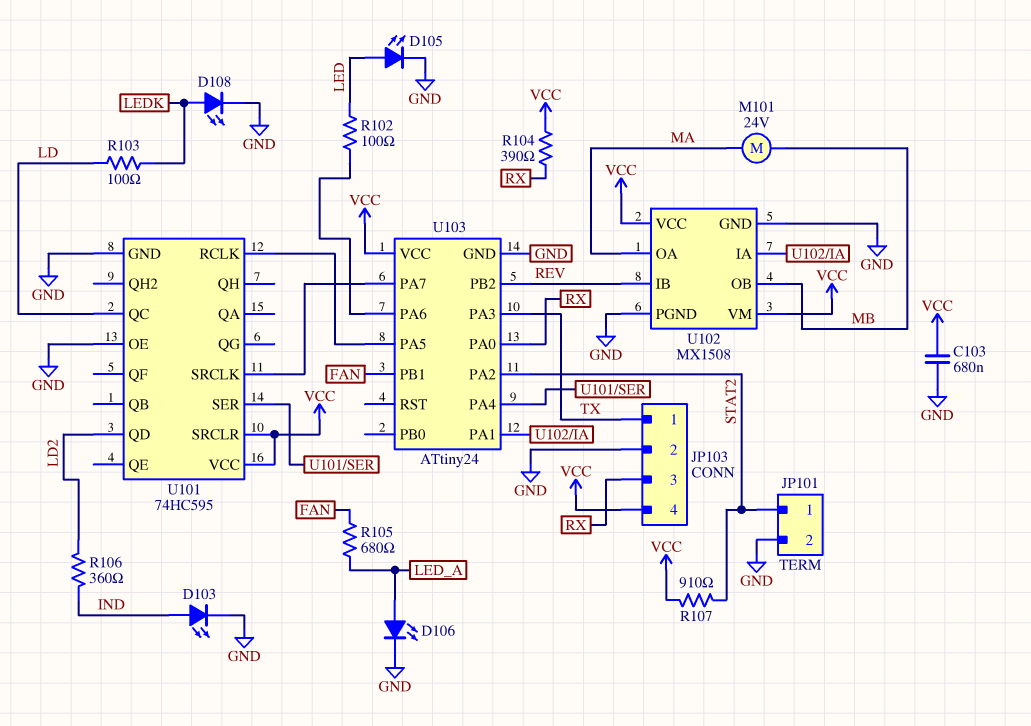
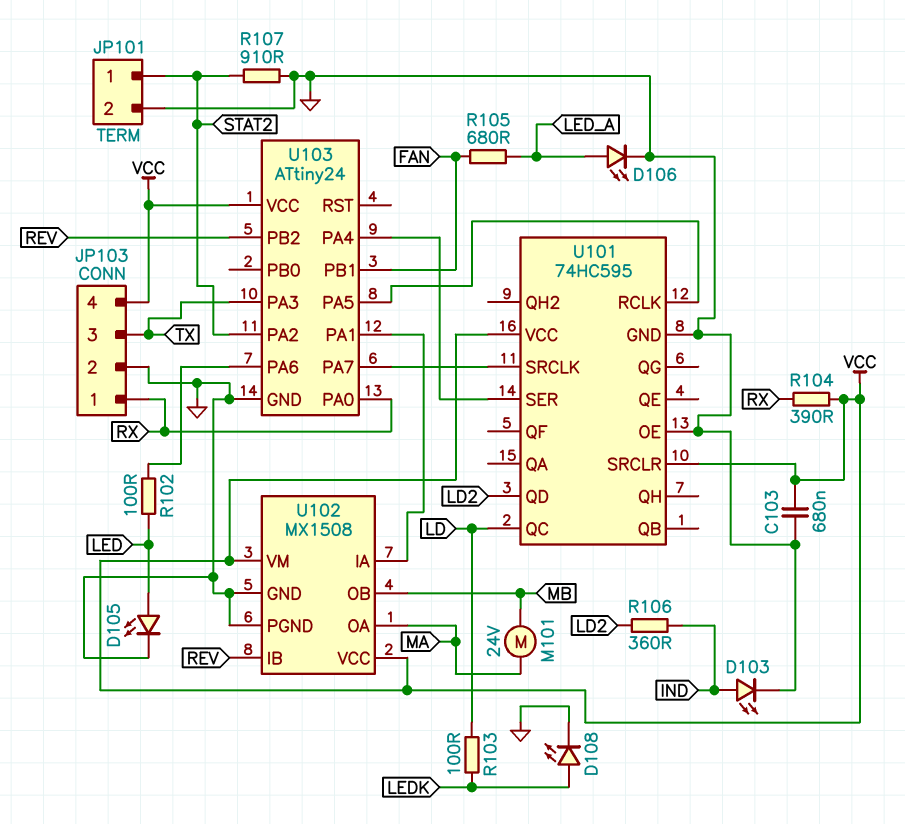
JP103 pin 1: TX -> RX
JP103 pin 3: RX -> TX
R107: 910 (STAT2, VCC) -> 910 (GND, STAT2)

